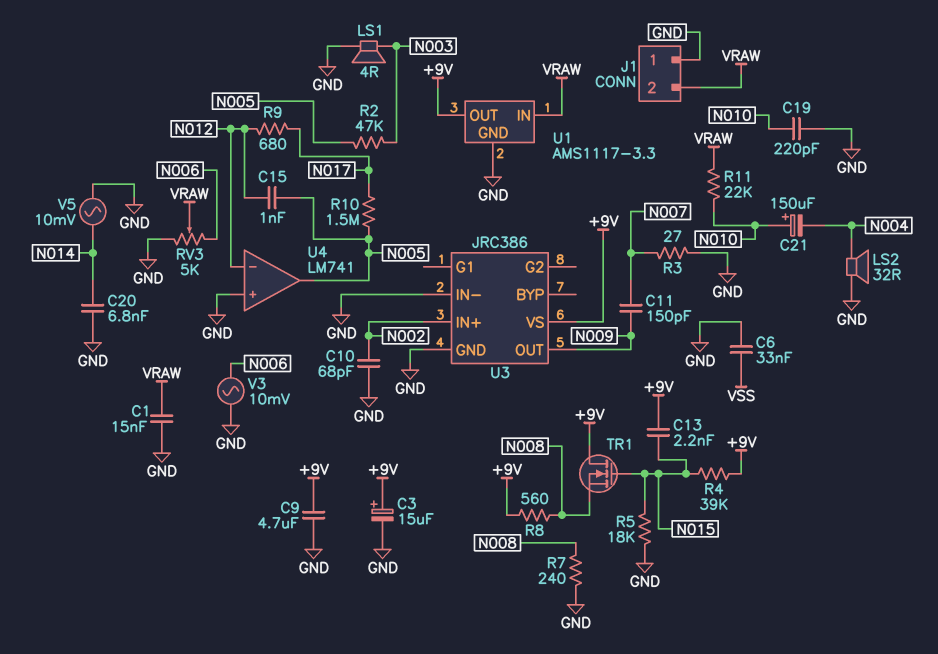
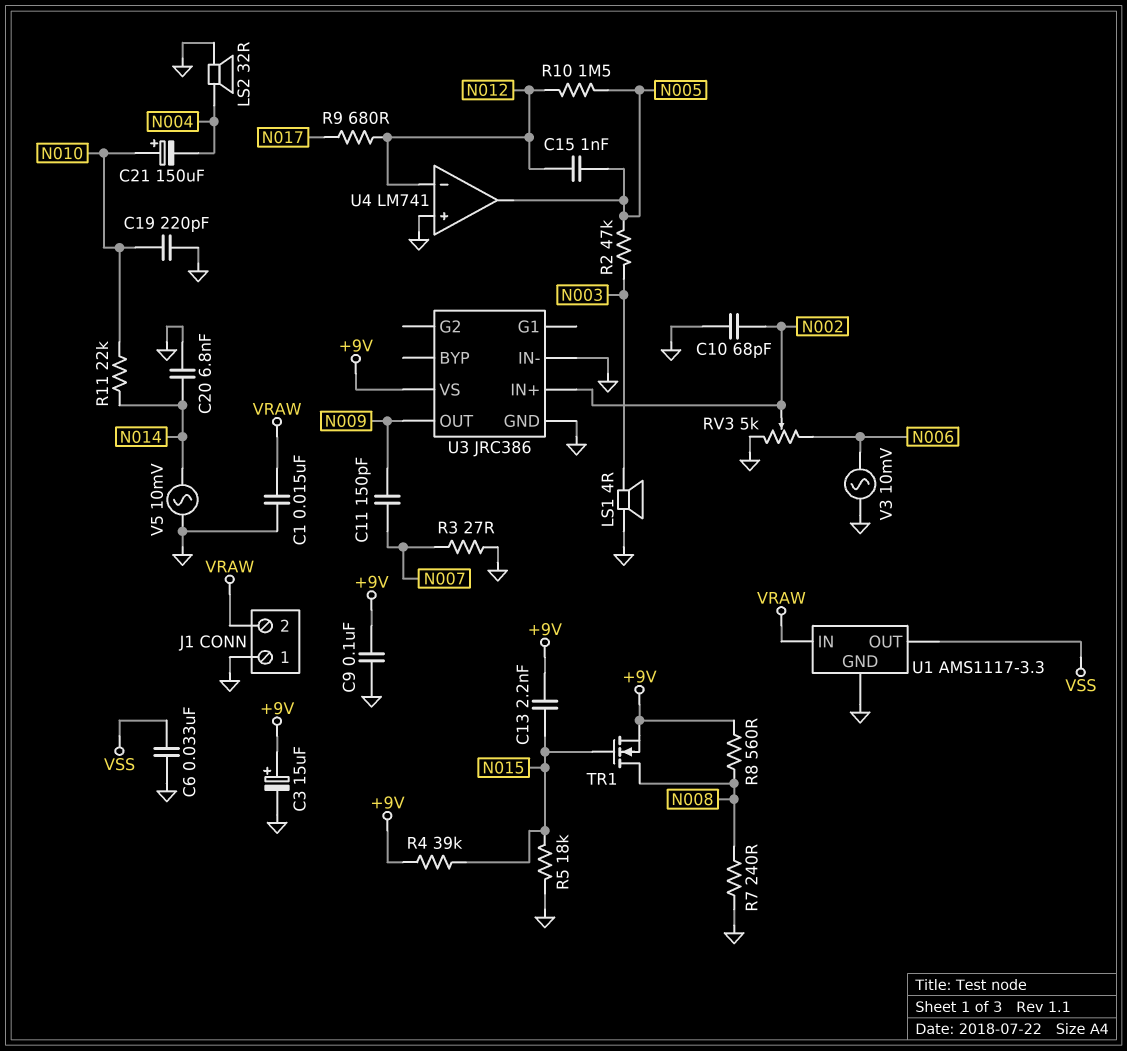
C9: 4.7uF (+9V, GND) -> 100nF (+9V, GND)
R10: 1.5M (N005, N017) -> 1.5M (N005, N012)
R11: 22k (N010, VRAW) -> 22k (N010, N014)
RV3: 5k (GND, N006, wiper VRAW) -> 5k (GND, N006, wiper N002)
TR1: NMOS (G N015, D +9V, S N008) -> NMOS (G N015, D N008, S +9V)
U1 pin OUT: +9V -> VSS

